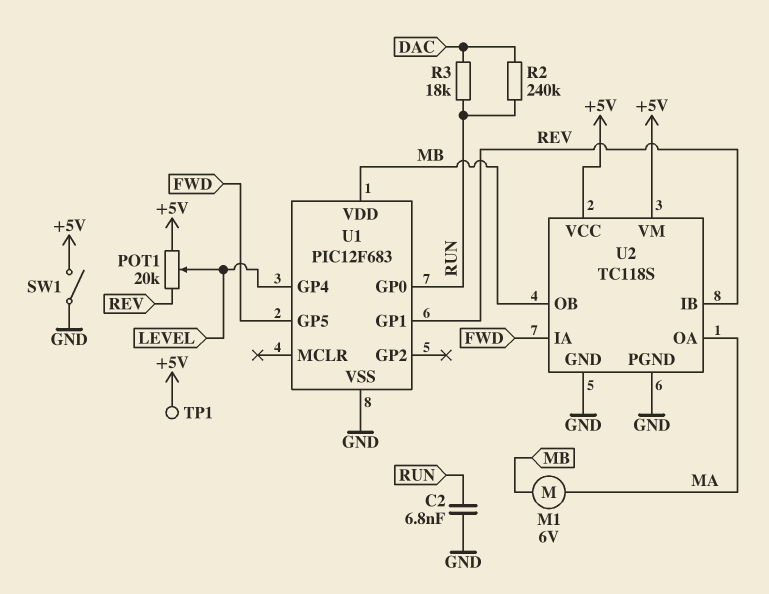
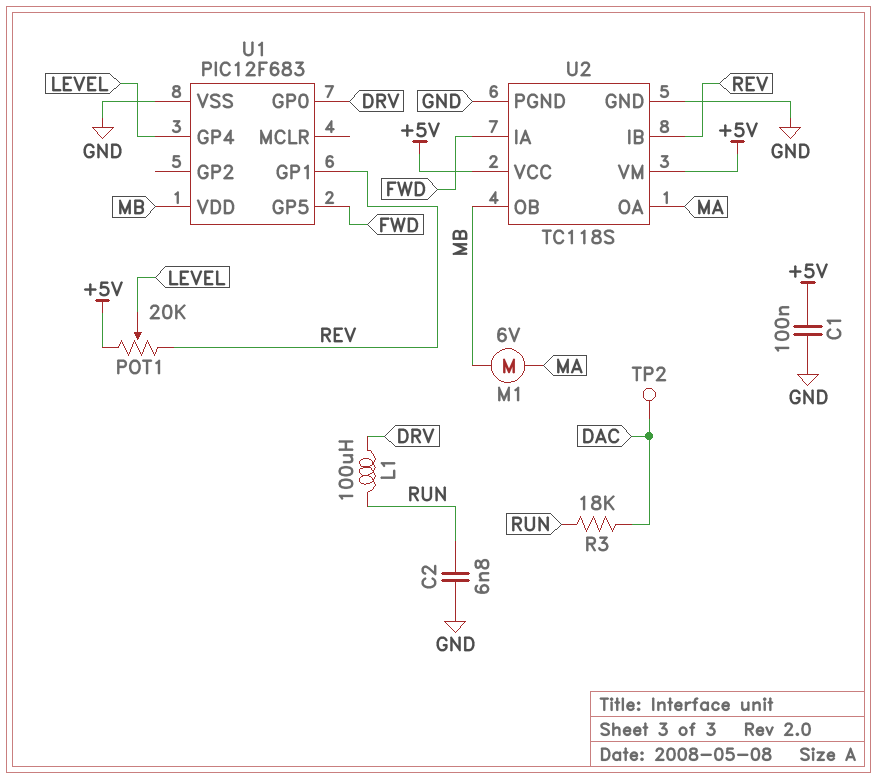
C1: none -> 100nF (+5V, GND)
L1: none -> 100uH (DRV, RUN)
R2: 240k (DAC, RUN) -> none
SW1: switch (+5V, GND) -> none
TP1: test point (+5V) -> none
TP2: none -> test point (DAC)
U1 pin GP0: RUN -> DRV

